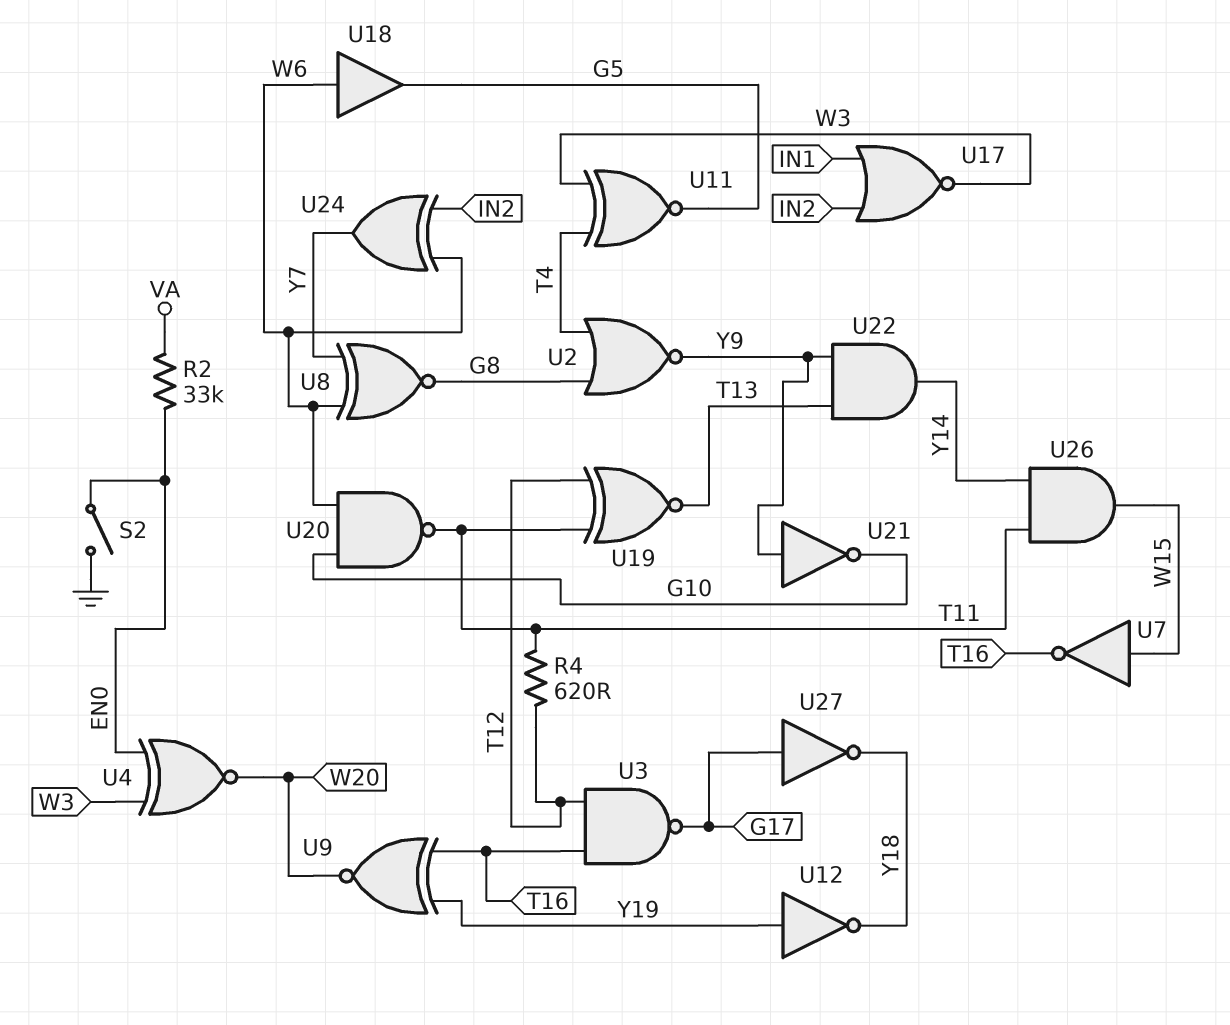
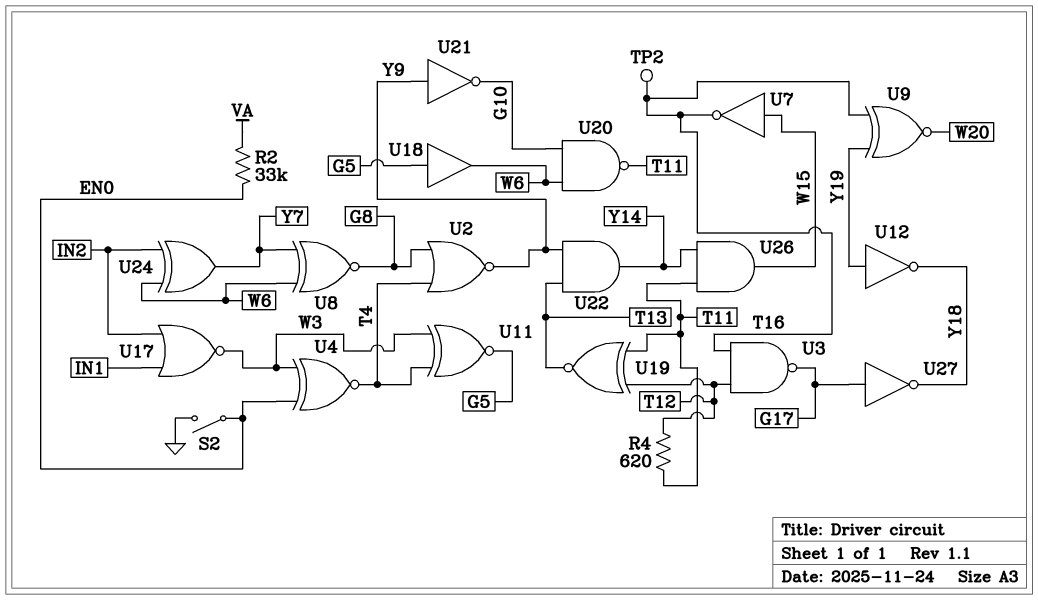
TP2: none -> test point (T16)
U4: XNOR (in EN0, in W3, out W20) -> XNOR (in EN0, in W3, out T4)
U18: buffer (in W6, out G5) -> buffer (in G5, out W6)

